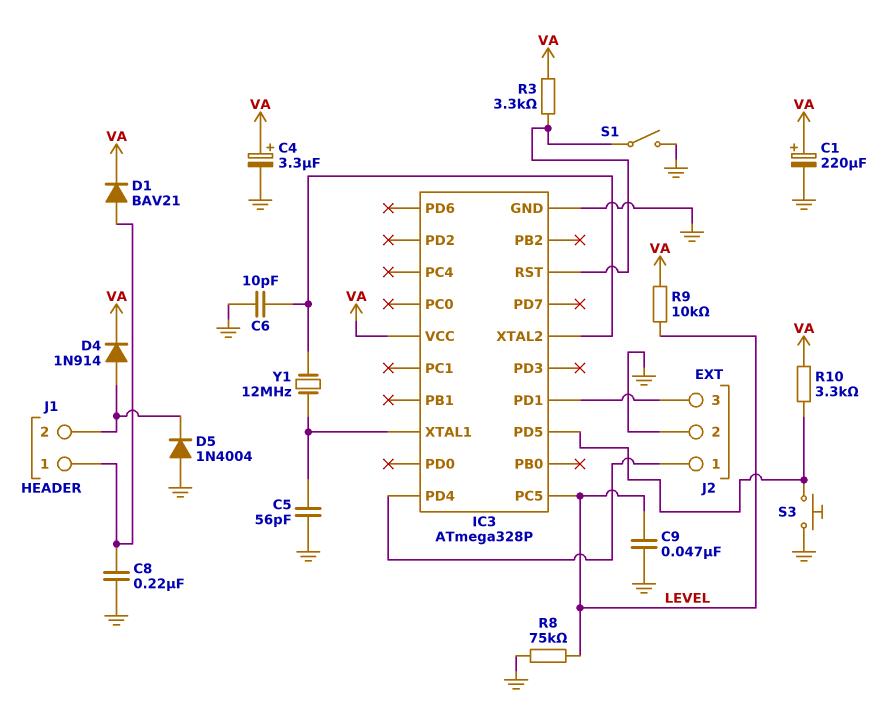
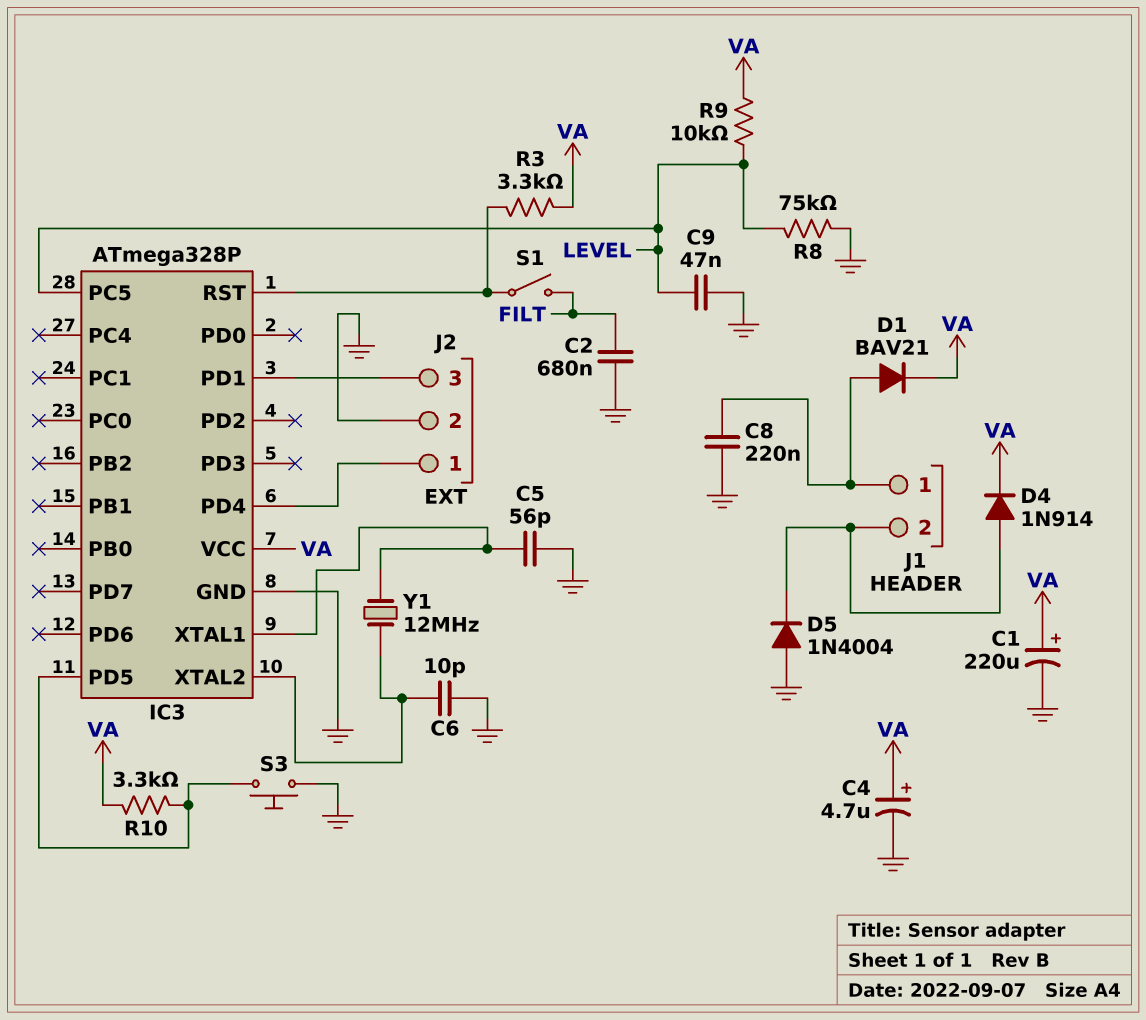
C2: none -> 680nF (FILT, GND)
C4: 3.3uF (plus VA, minus GND) -> 4.7uF (plus VA, minus GND)
S1: switch (GND, IC3/RST) -> switch (FILT, IC3/RST)

